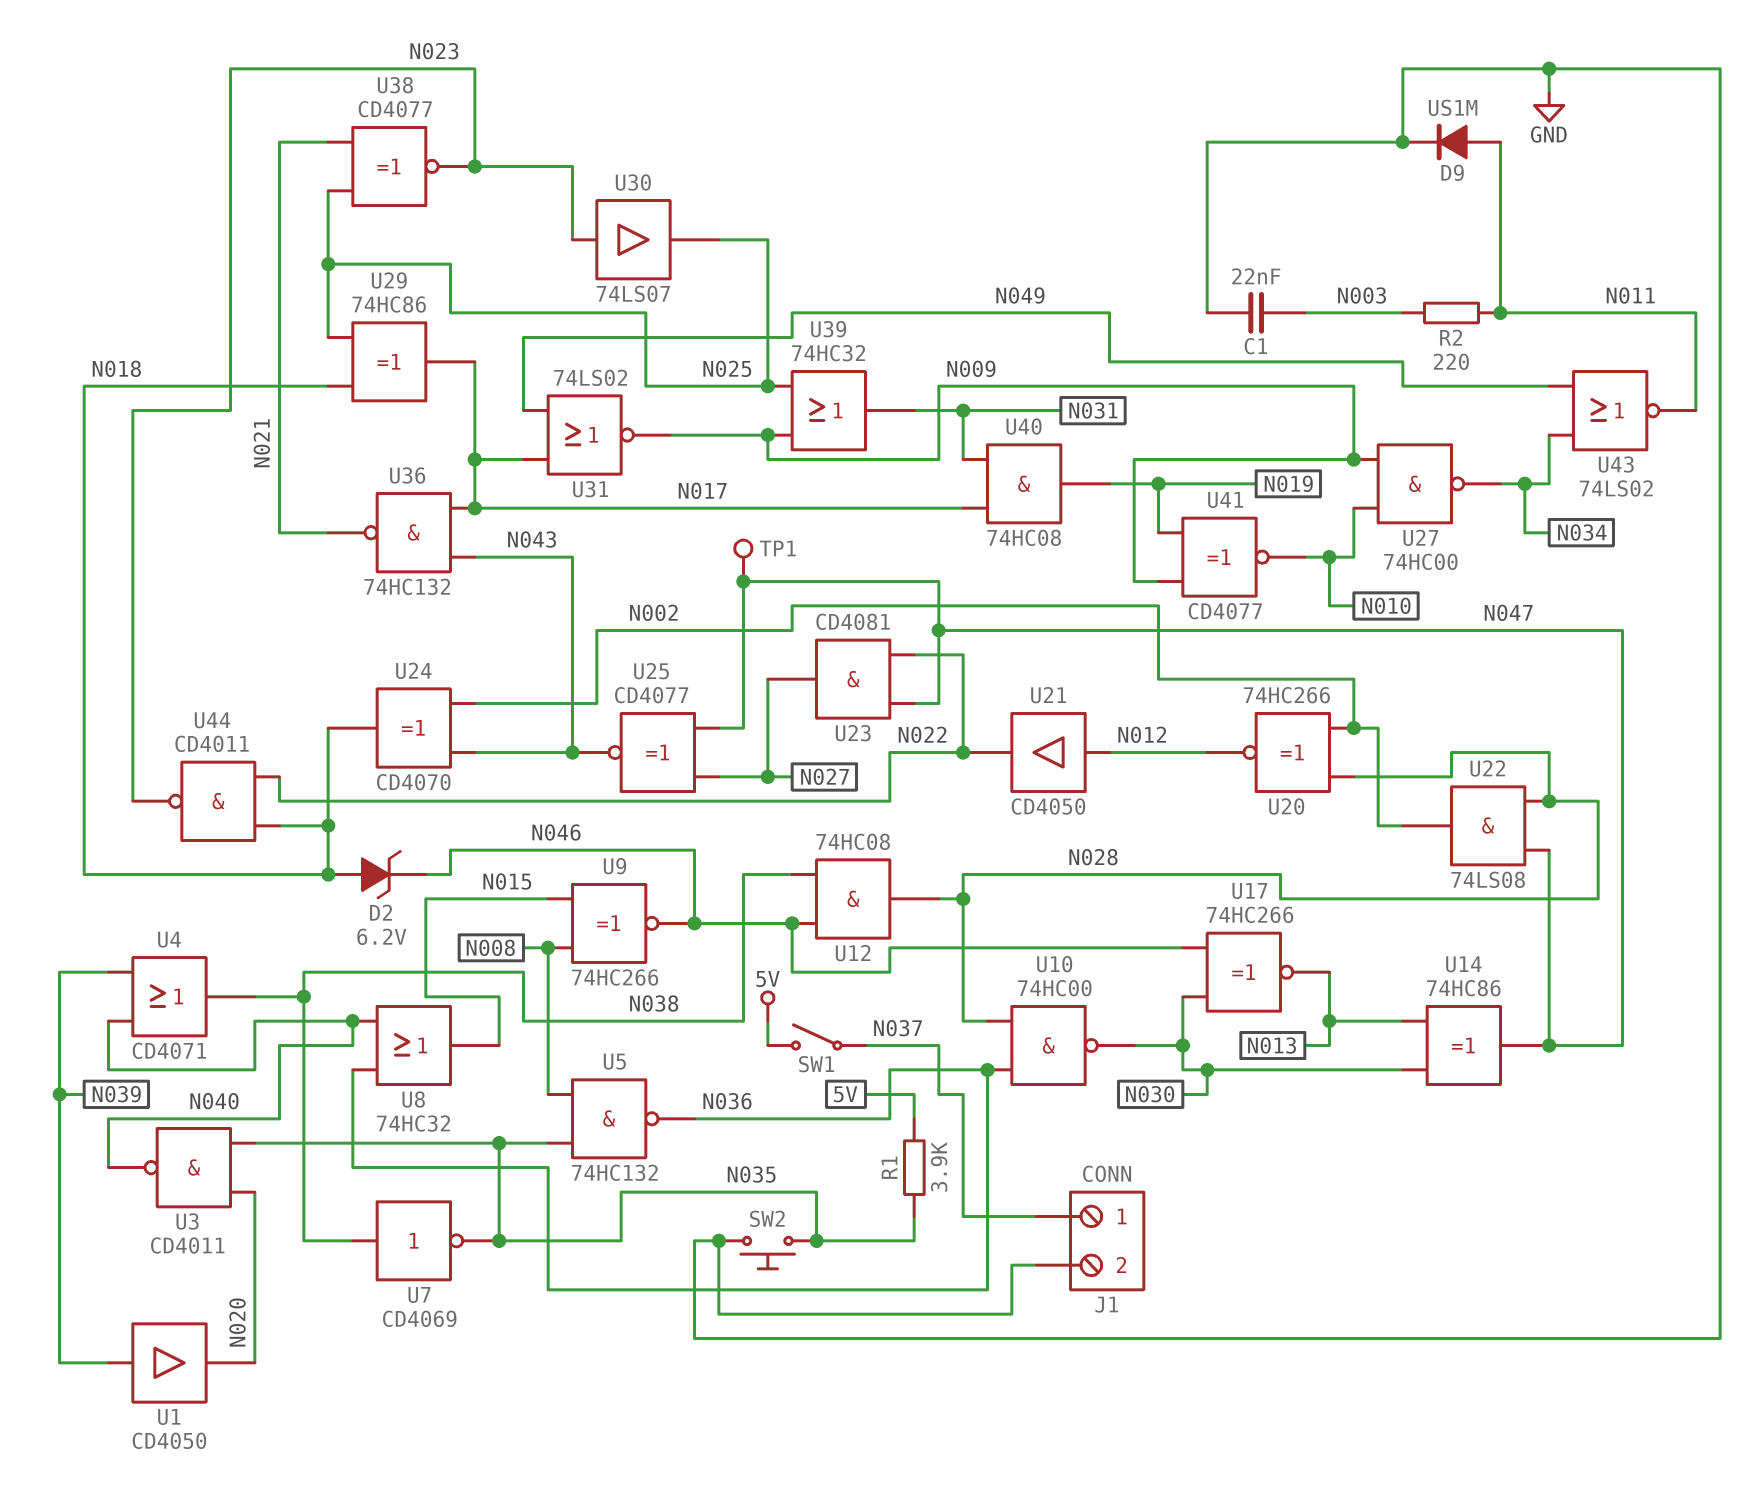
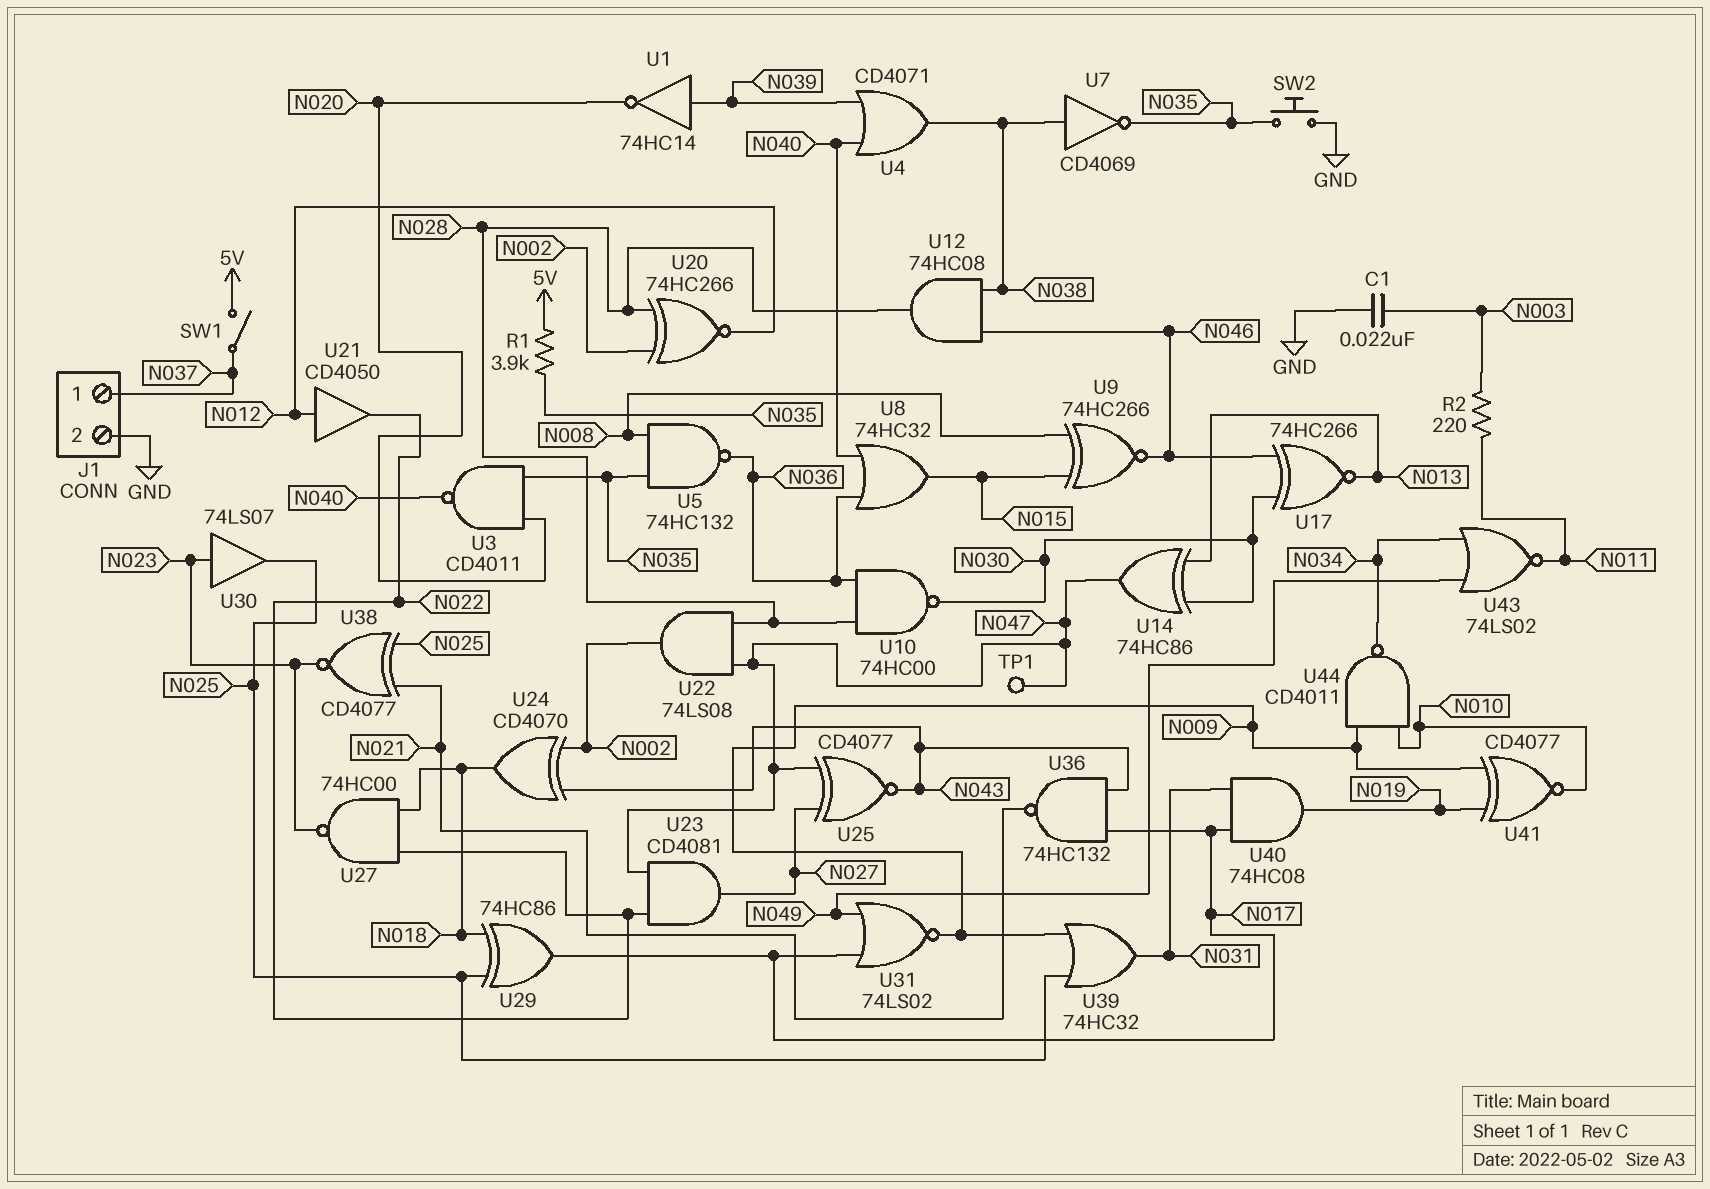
D2: zener 6.2V (A N018, K N046) -> none
D9: diode US1M (A N011, K GND) -> none
U1: buffer CD4050 (in N039, out N020) -> NOT 74HC14 (in N039, out N020)
U27: NAND 74HC00 (in N009, in N010, out N034) -> NAND 74HC00 (in N018, in N022, out N023)
U44: NAND CD4011 (in N018, in N022, out N023) -> NAND CD4011 (in N009, in N010, out N034)

